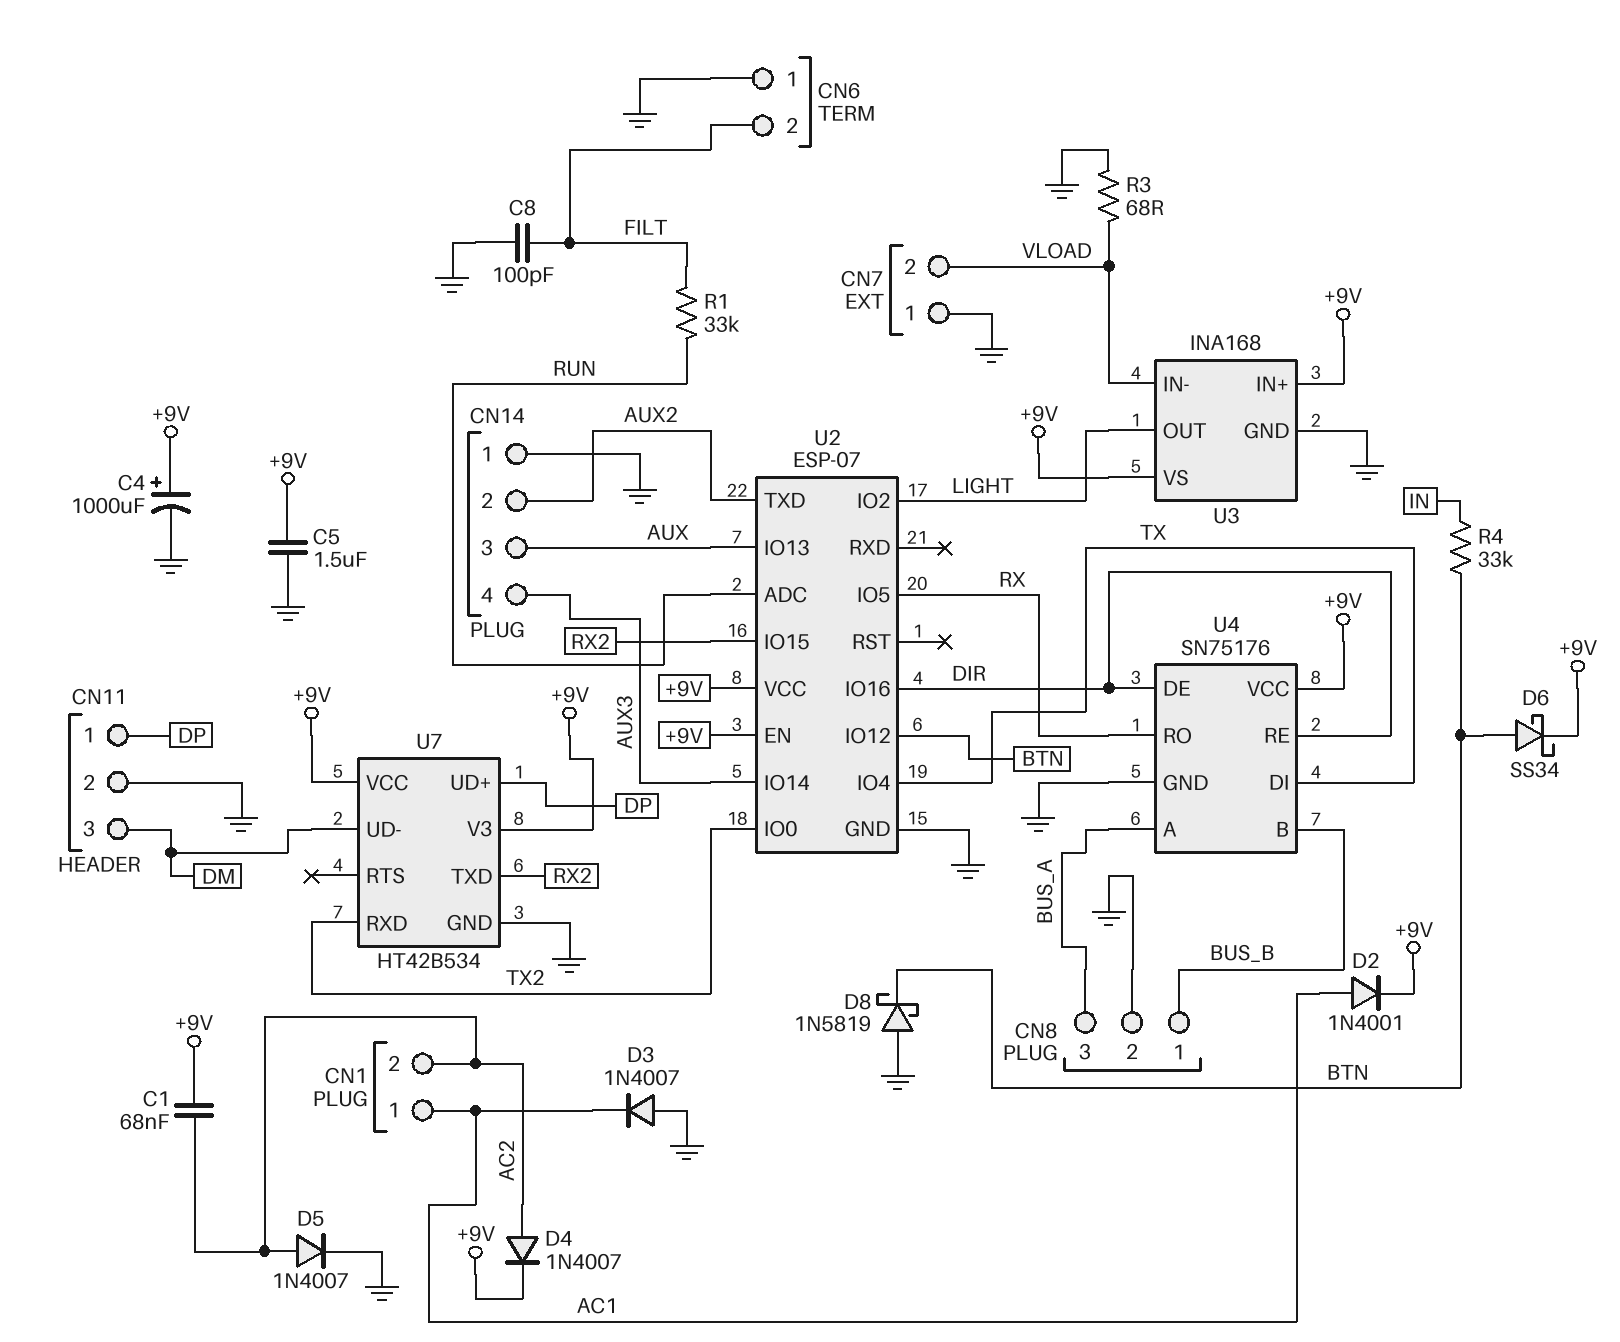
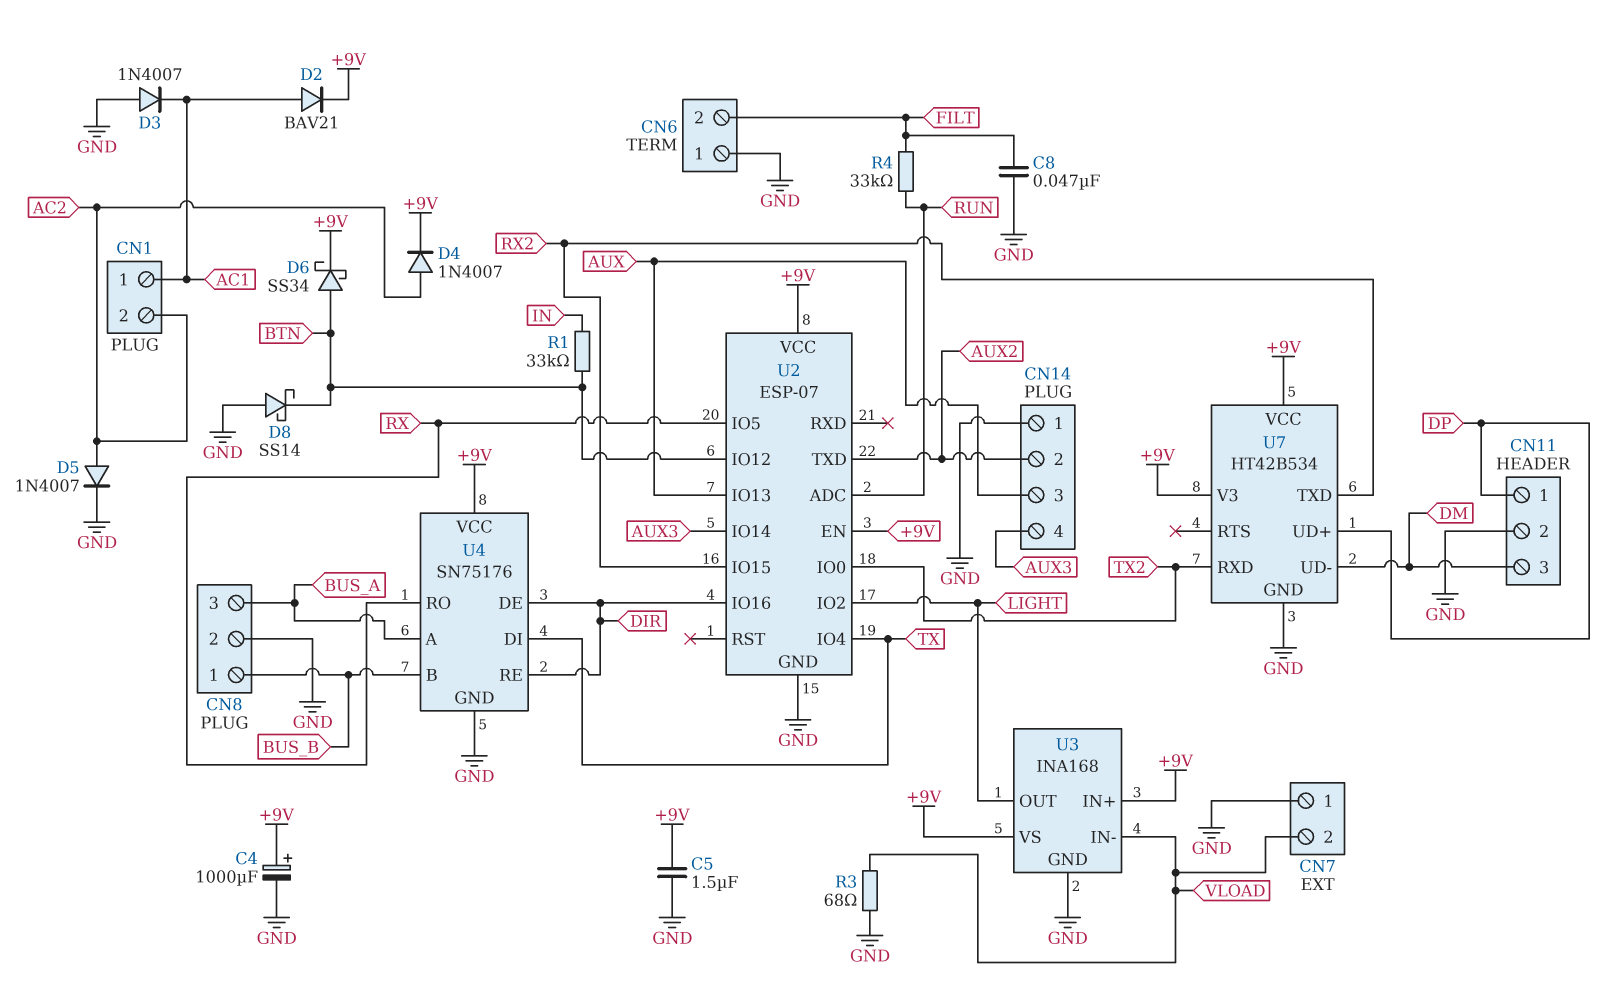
C1: 68nF (+9V, AC2) -> none
C8: 100pF (FILT, GND) -> 47nF (FILT, GND)
D2: diode 1N4001 (A AC1, K +9V) -> diode BAV21 (A AC1, K +9V)
D8: schottky 1N5819 (A GND, K BTN) -> schottky SS14 (A GND, K BTN)
R1: 33k (FILT, RUN) -> 33k (BTN, IN)
R4: 33k (BTN, IN) -> 33k (FILT, RUN)

